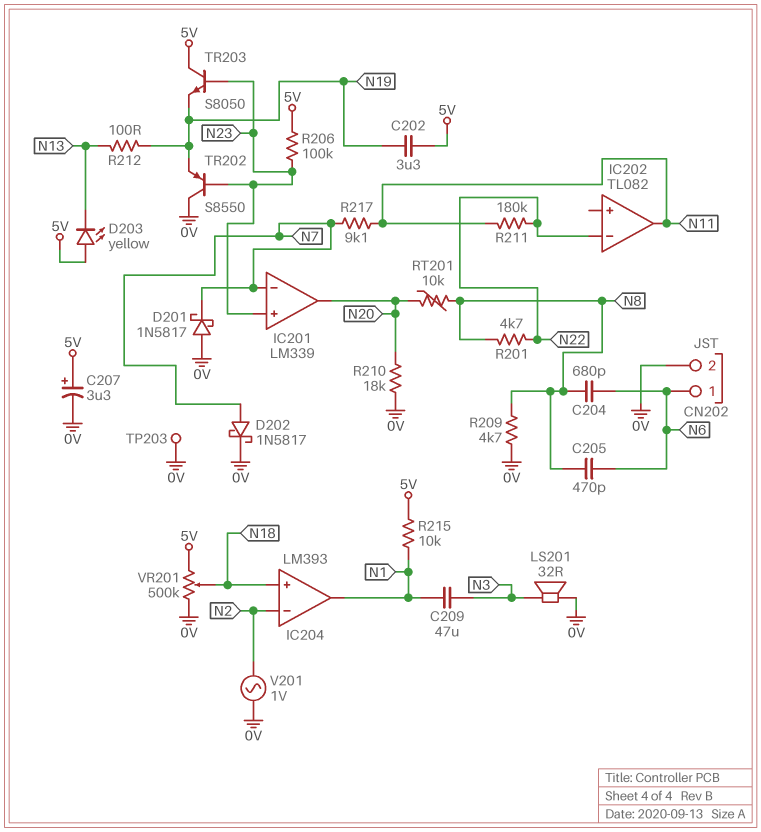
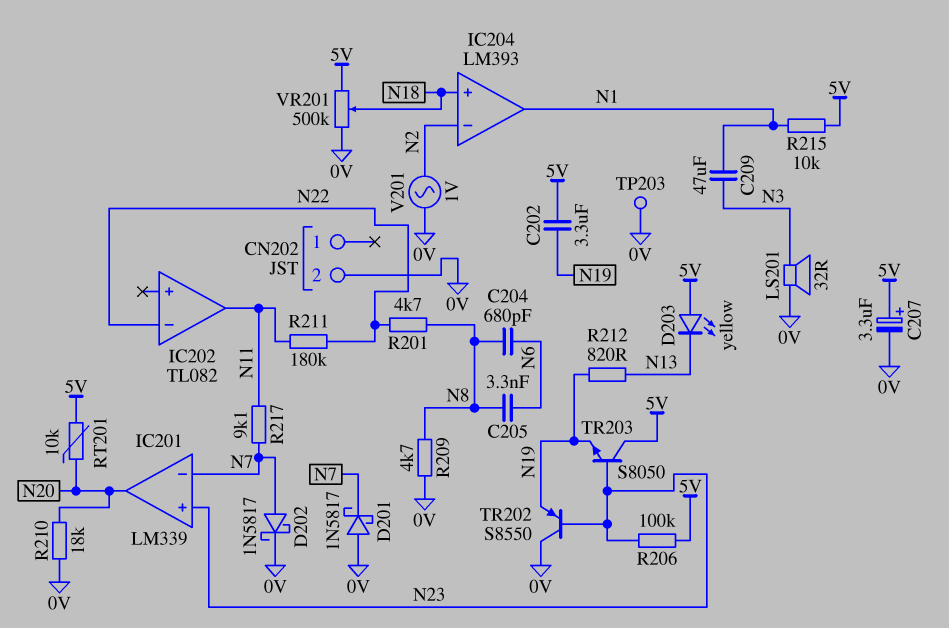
C205: 470pF (N6, N8) -> 3.3nF (N6, N8)
CN202 pin 1: N6 -> none
R212: 100 (N13, N19) -> 820 (N13, N19)
RT201: 10k (N8, N20) -> 10k (5V, N20)

